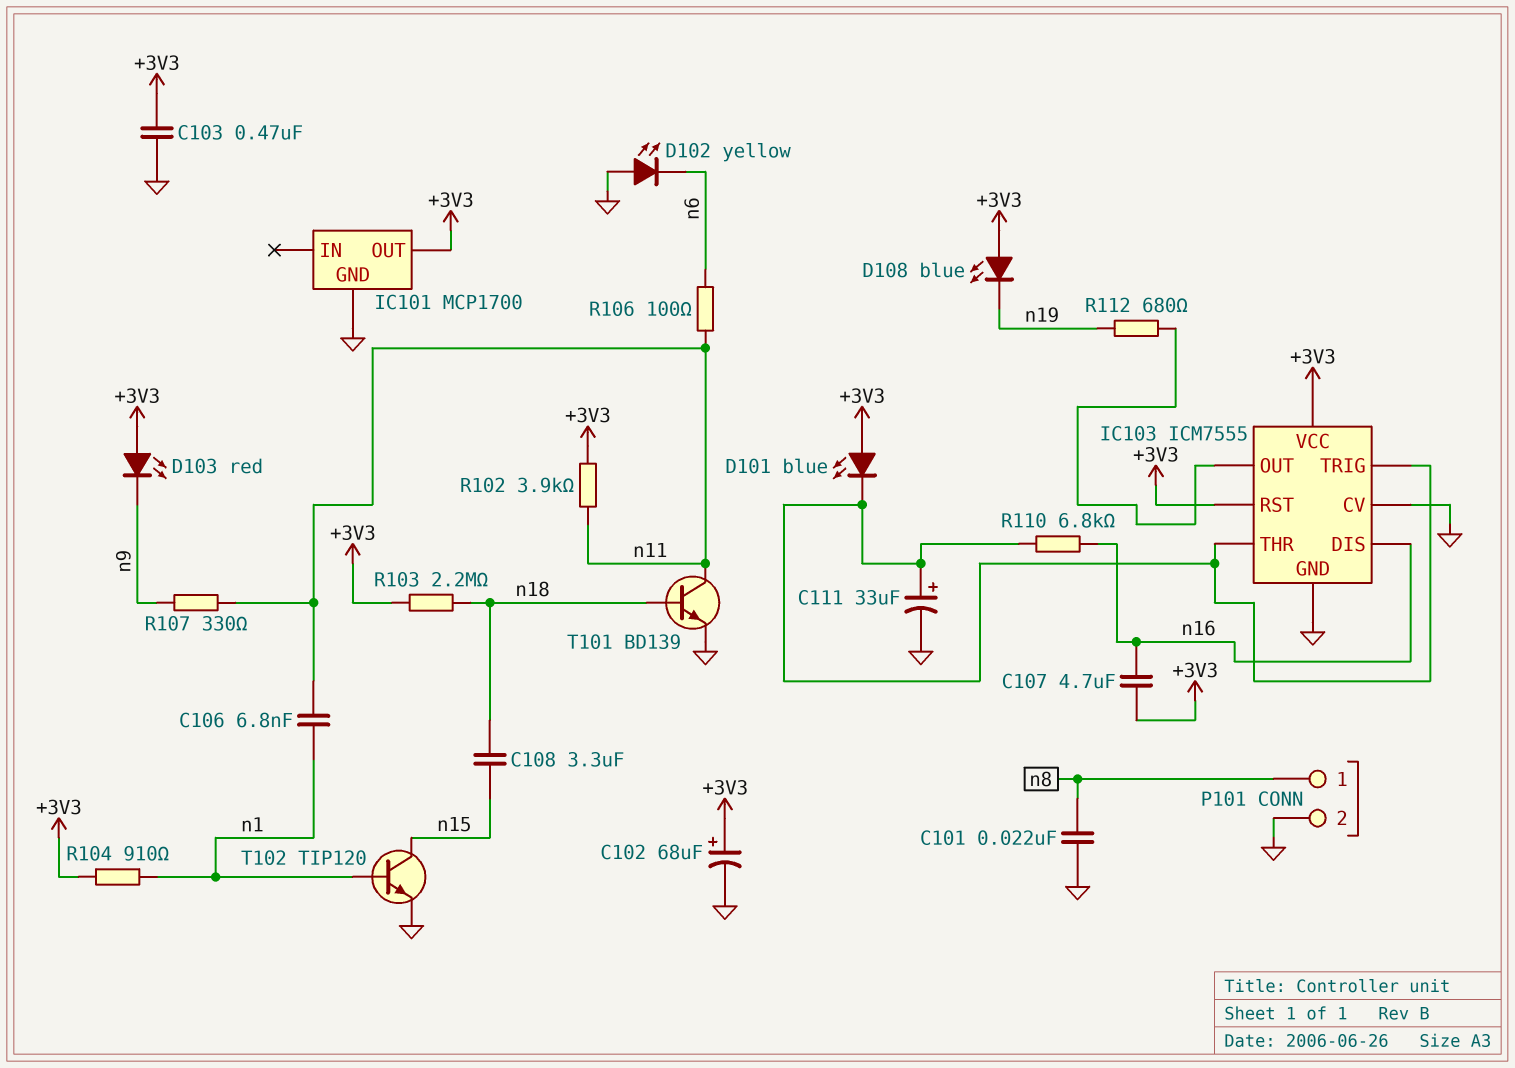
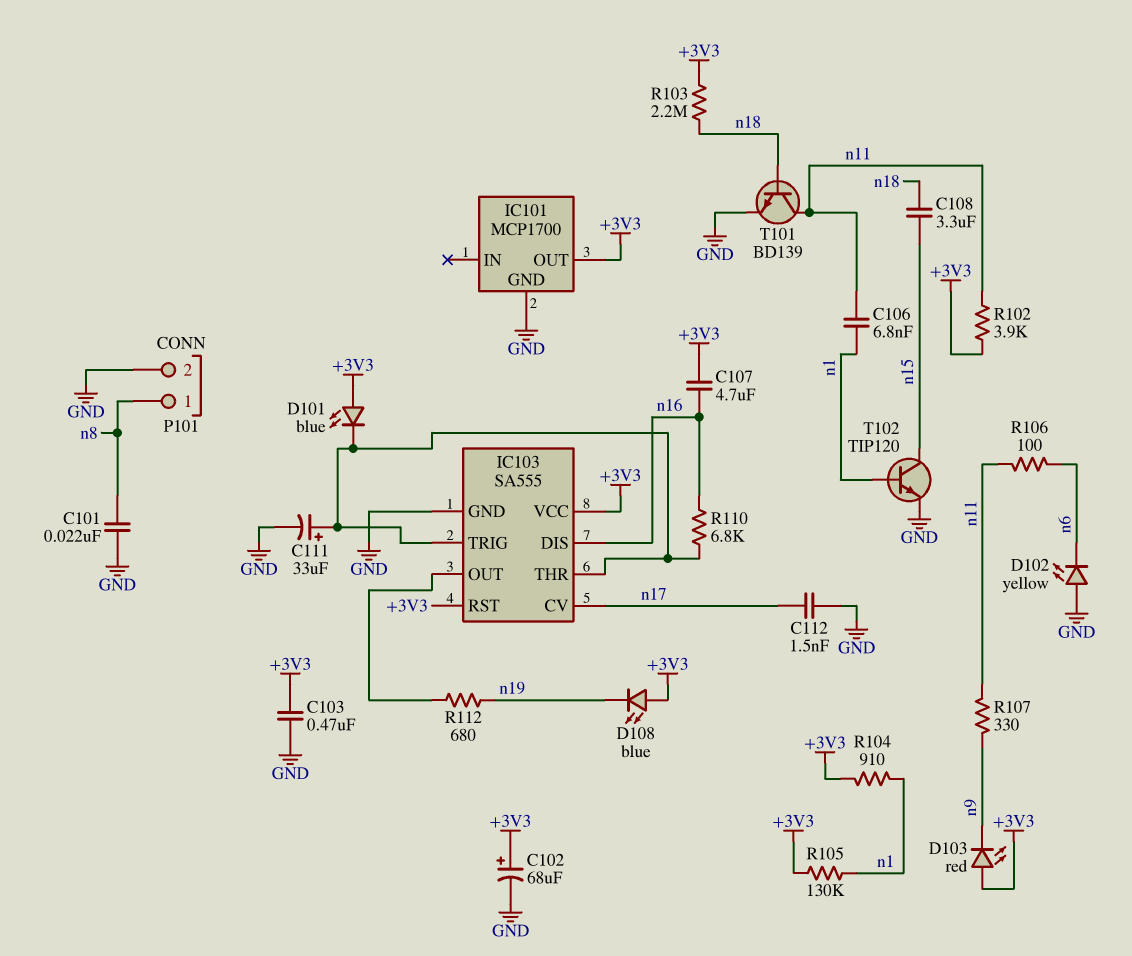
C112: none -> 1.5nF (GND, n17)
IC103: ICM7555 -> SA555
IC103 pin CV: GND -> n17
R105: none -> 130k (+3V3, n1)

